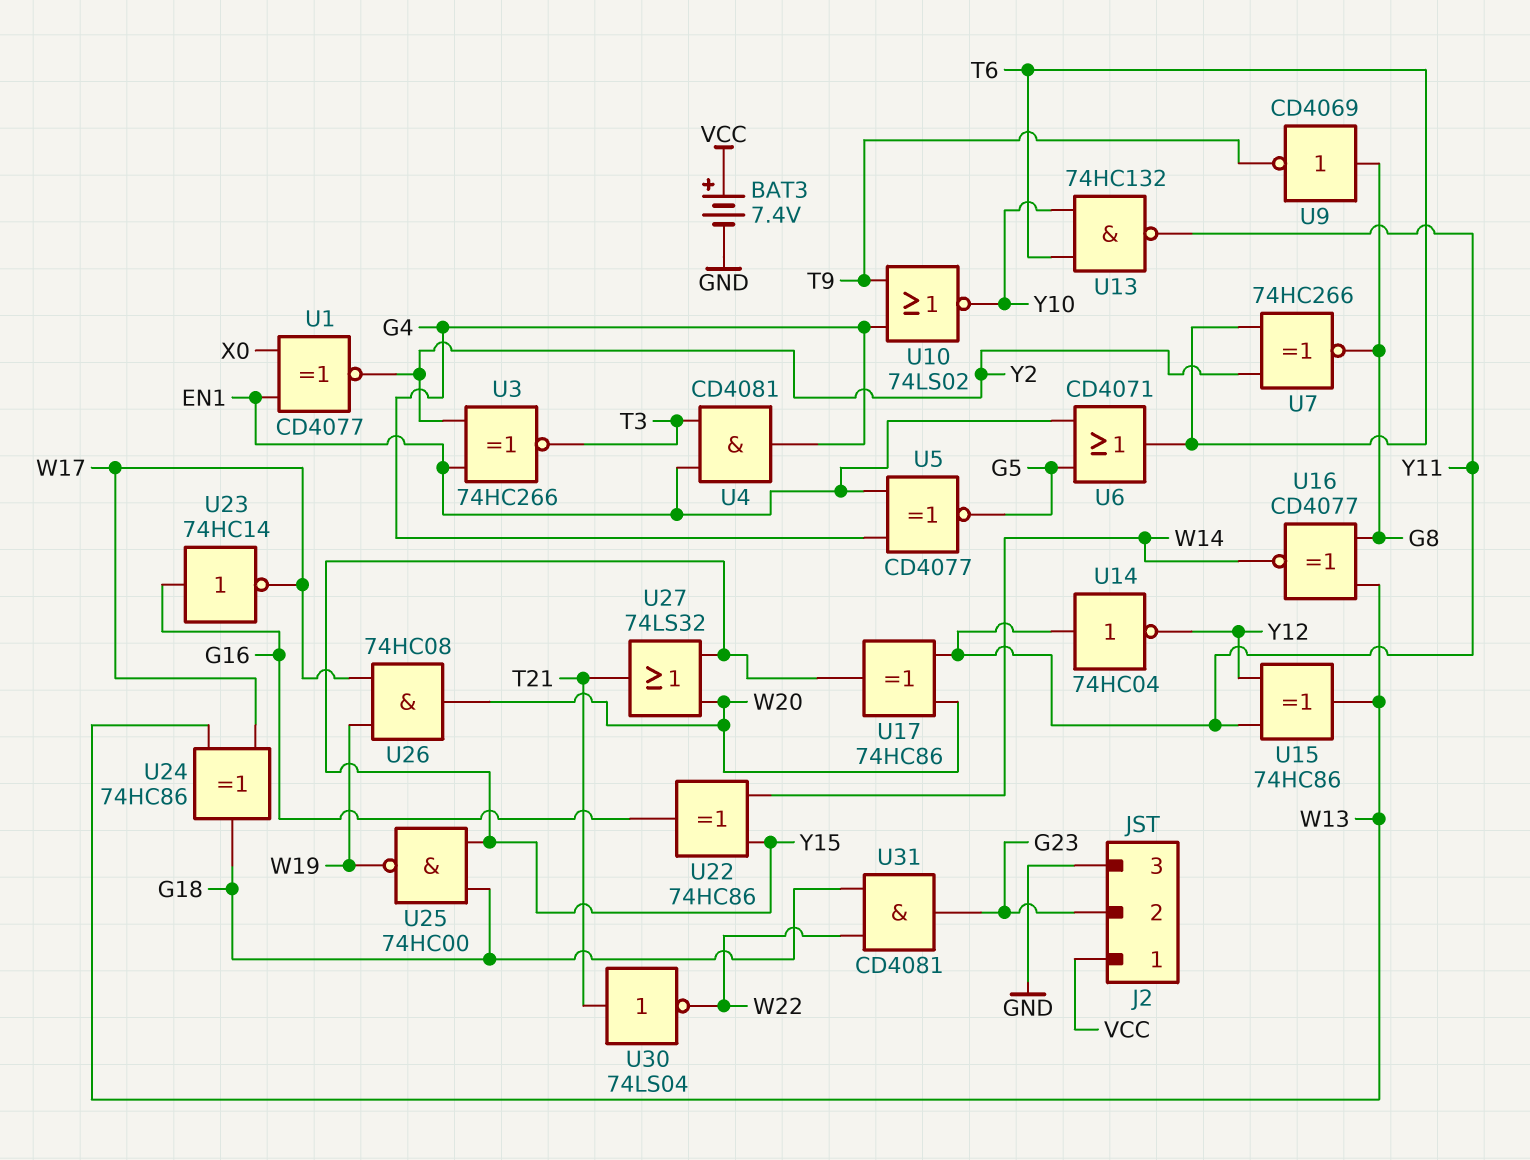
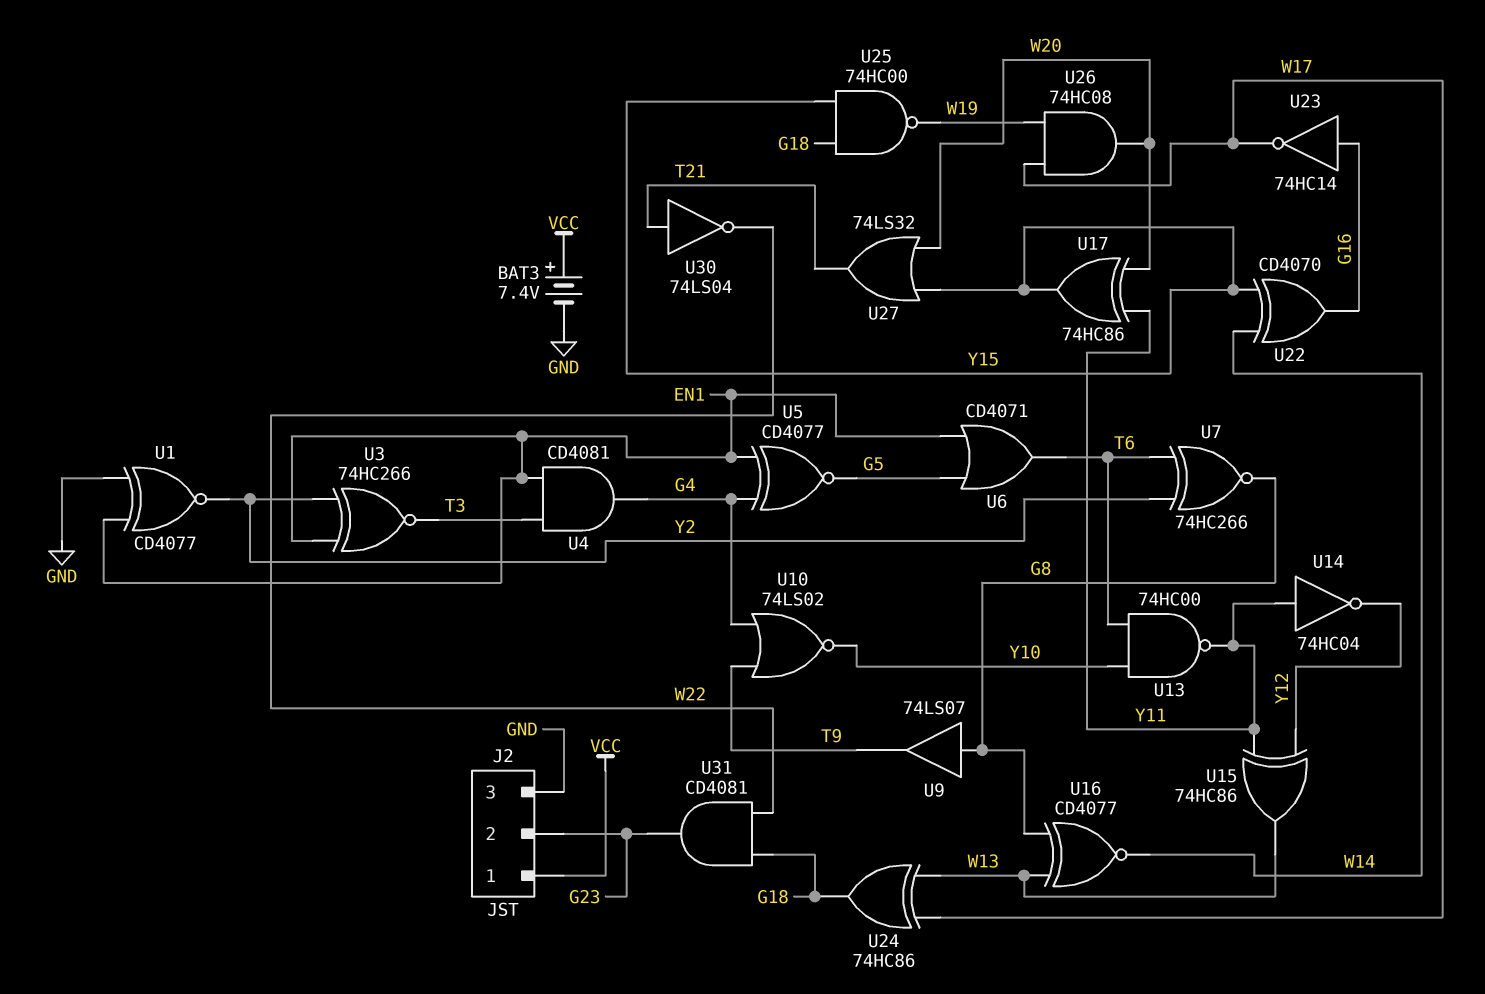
U1: XNOR CD4077 (in EN1, in X0, out Y2) -> XNOR CD4077 (in EN1, in GND, out Y2)
U9: NOT CD4069 (in G8, out T9) -> buffer 74LS07 (in G8, out T9)
U13: NAND 74HC132 (in T6, in Y10, out Y11) -> NAND 74HC00 (in T6, in Y10, out Y11)
U22: XOR 74HC86 (in W14, in Y15, out G16) -> XOR CD4070 (in W14, in Y15, out G16)

